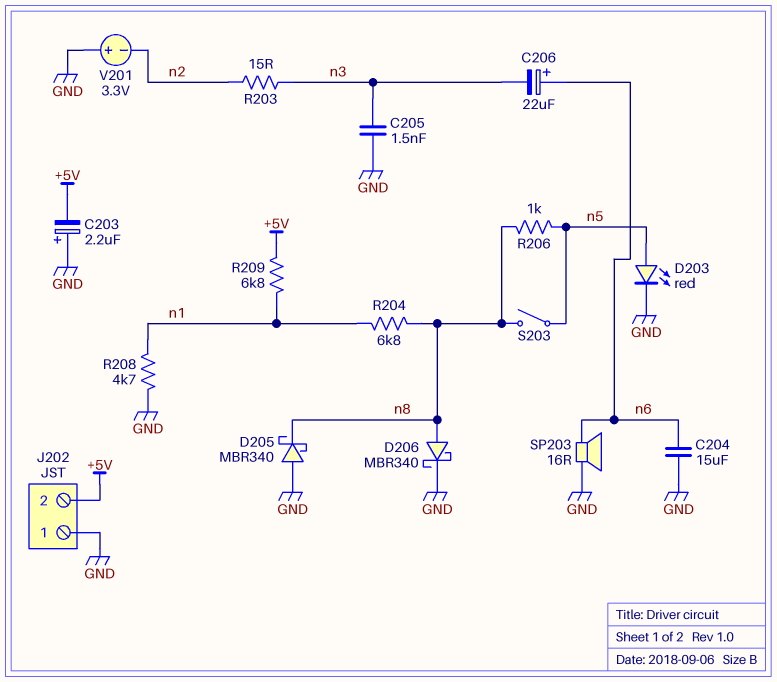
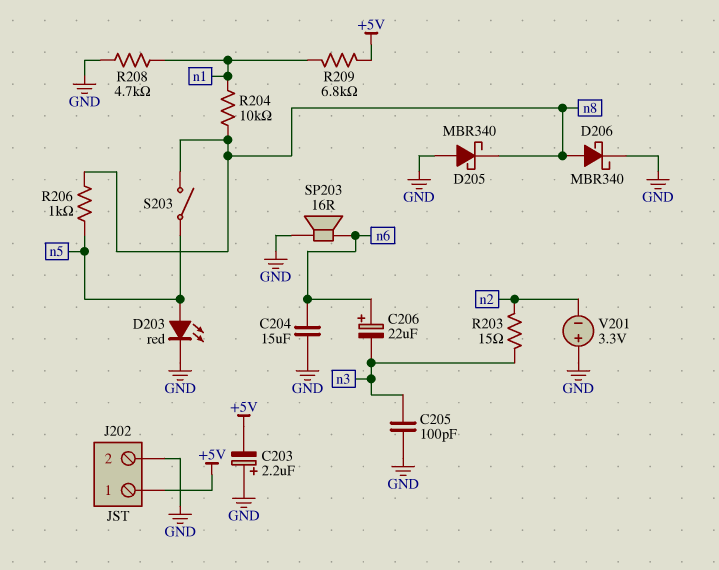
C205: 1.5nF (GND, n3) -> 100pF (GND, n3)
J202 pin 1: GND -> +5V
J202 pin 2: +5V -> GND
R204: 6.8k (n1, n8) -> 10k (n1, n8)

